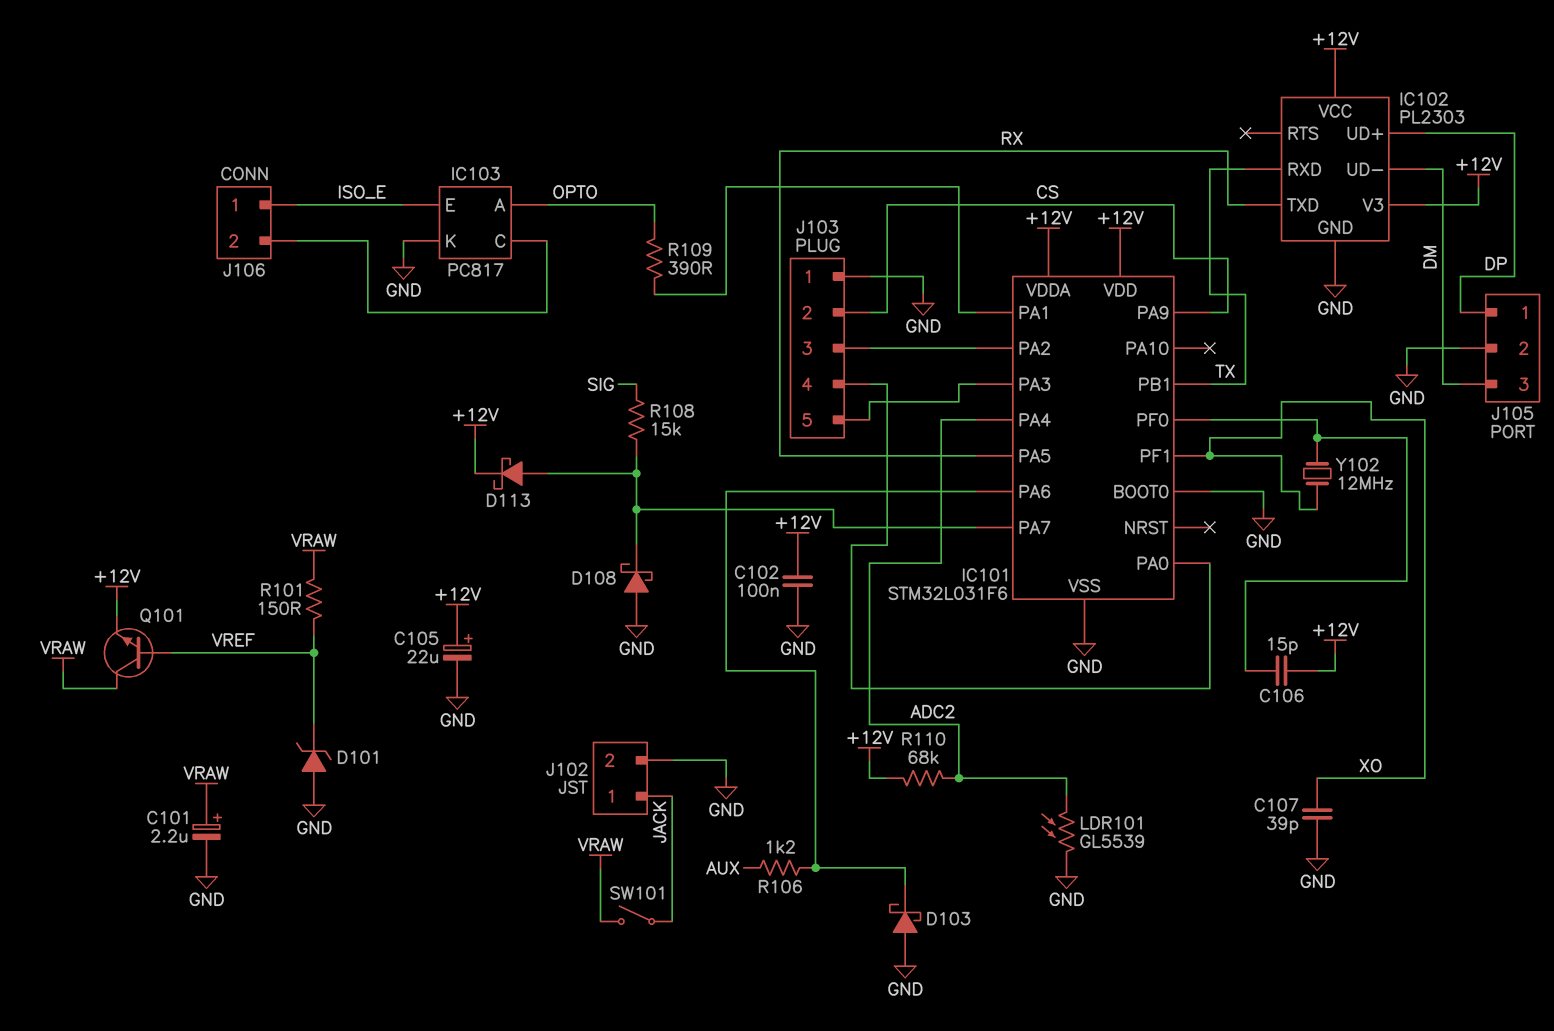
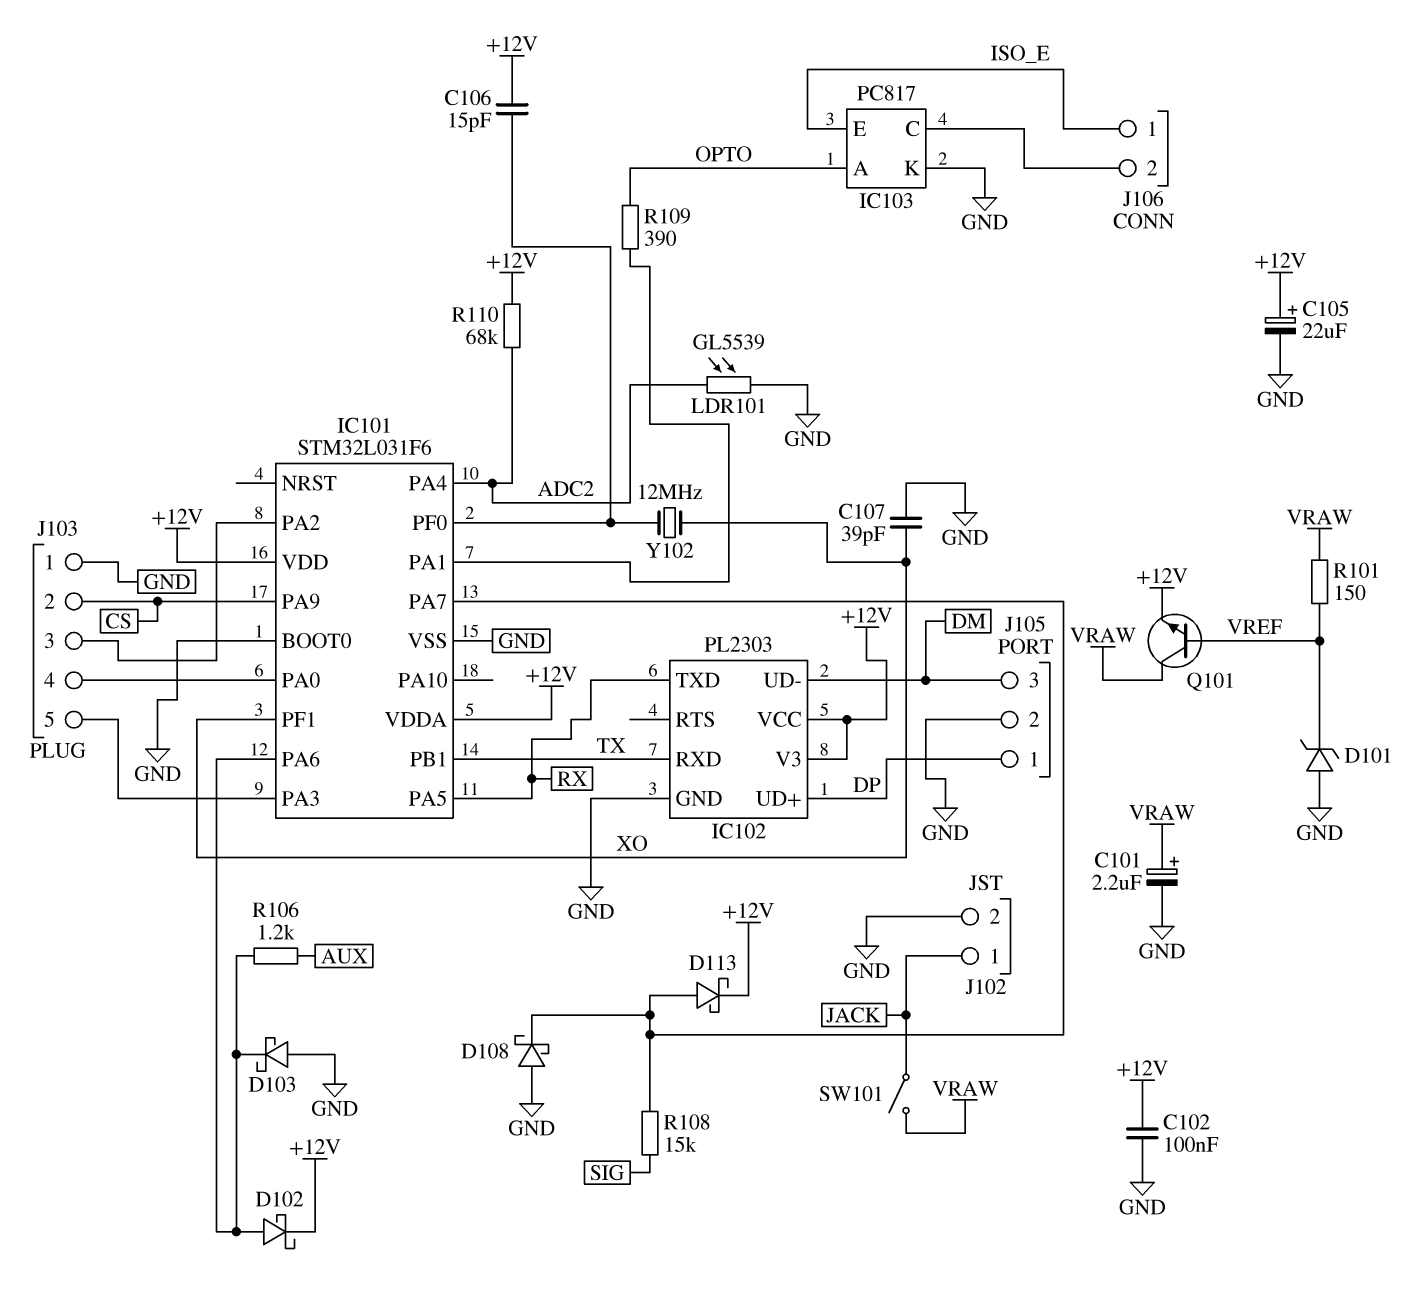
D102: none -> schottky (A IC101/PA6, K +12V)

